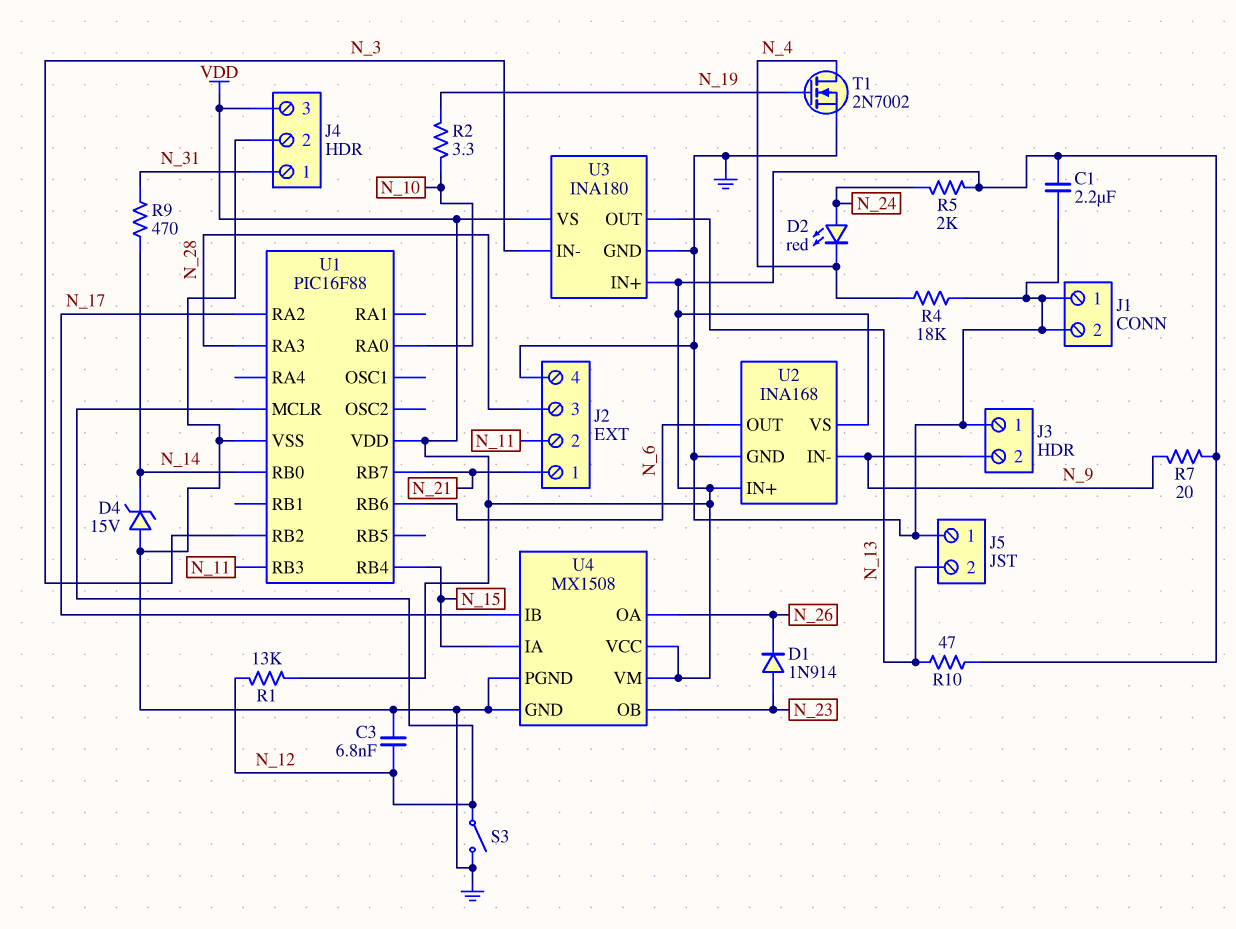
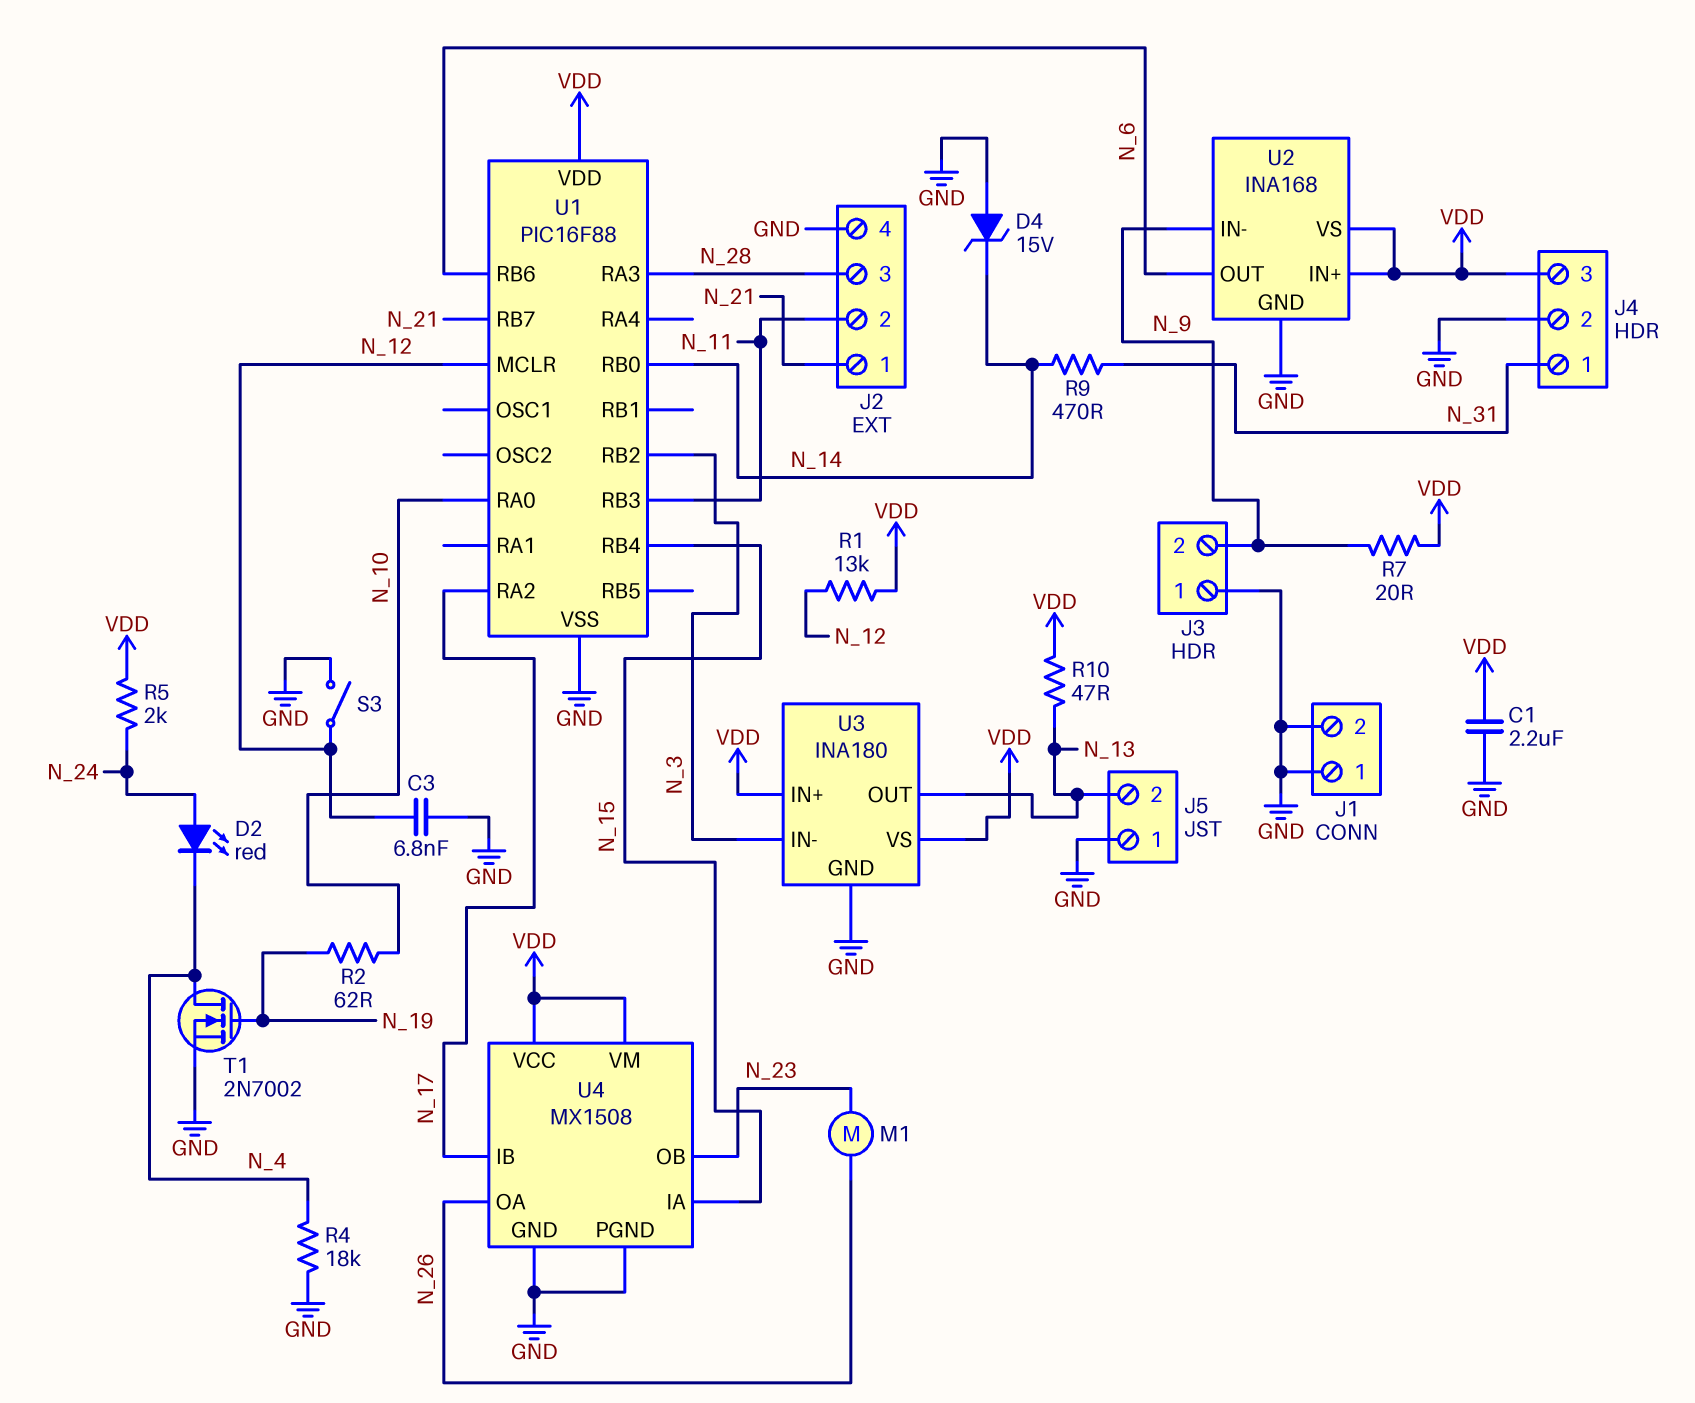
D1: diode 1N914 (A N_23, K N_26) -> none
M1: none -> motor (N_23, N_26)
R2: 3.3 (N_10, N_19) -> 62 (N_10, N_19)

